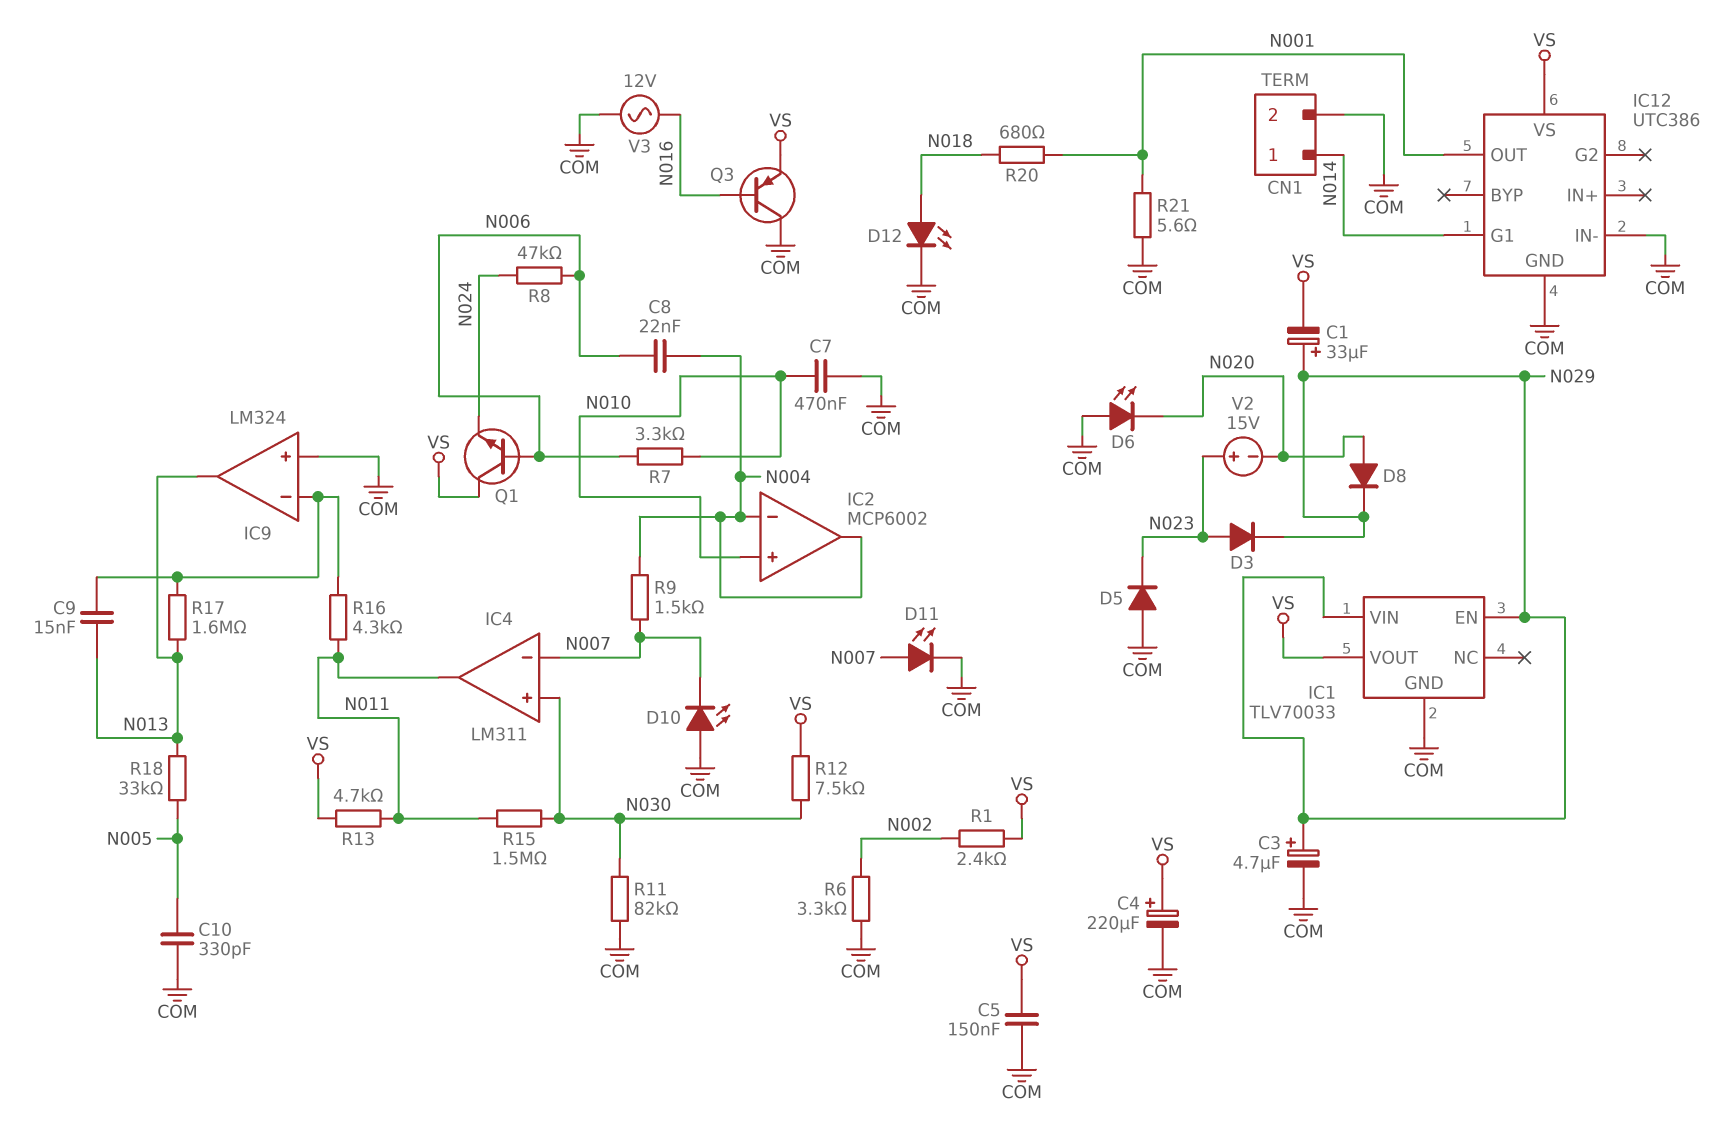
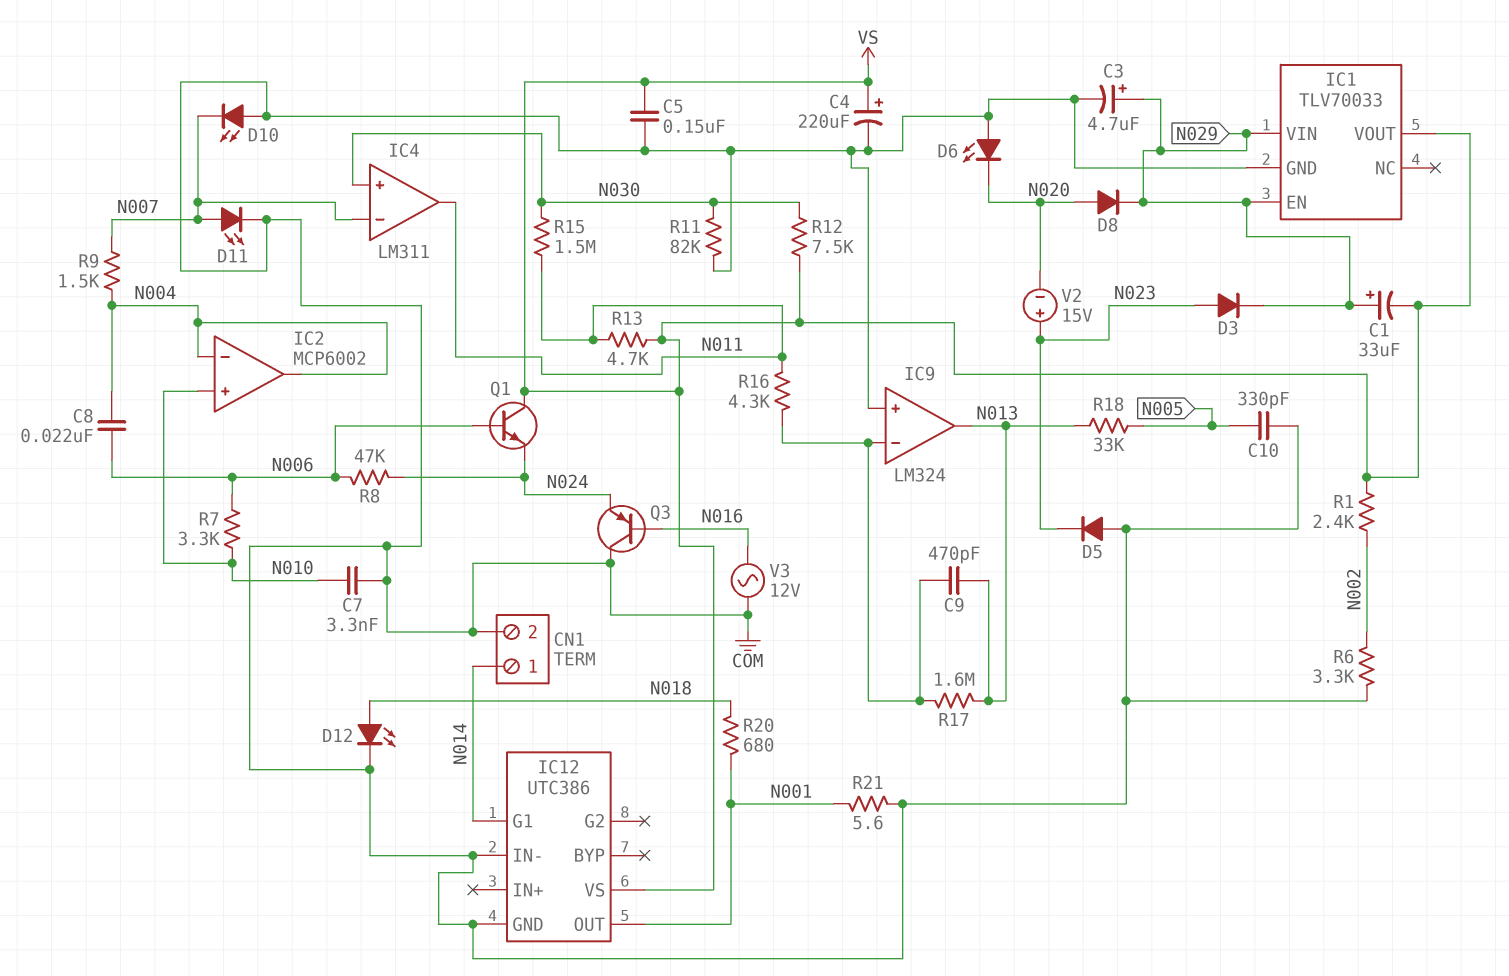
C7: 470nF (COM, N010) -> 3.3nF (COM, N010)
C9: 15nF (IC9/in-, N013) -> 470pF (IC9/in-, N013)
Q3: PNP (B N016, C COM, E VS) -> PNP (B N016, C COM, E N024)

